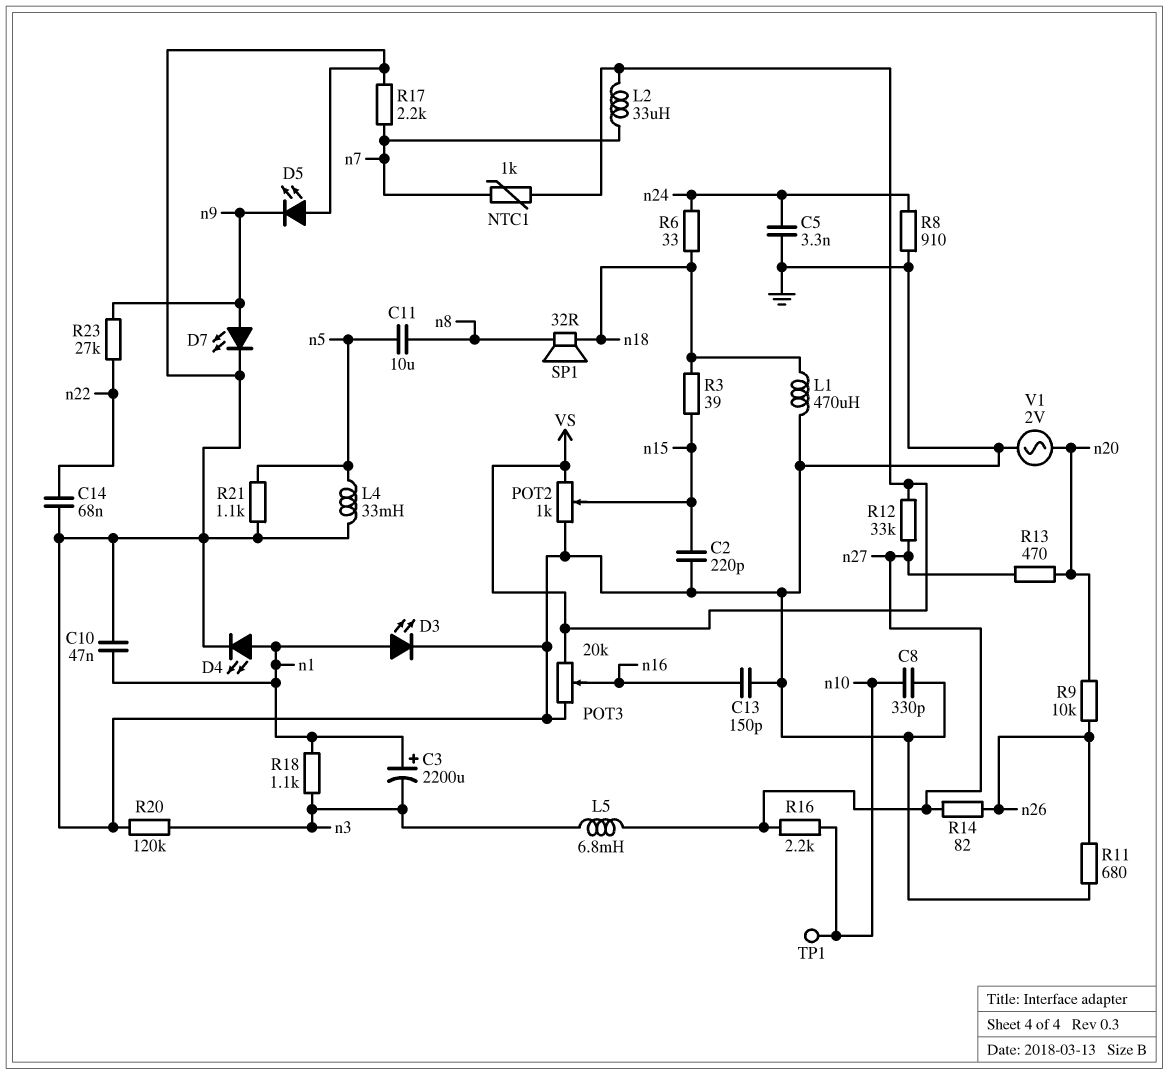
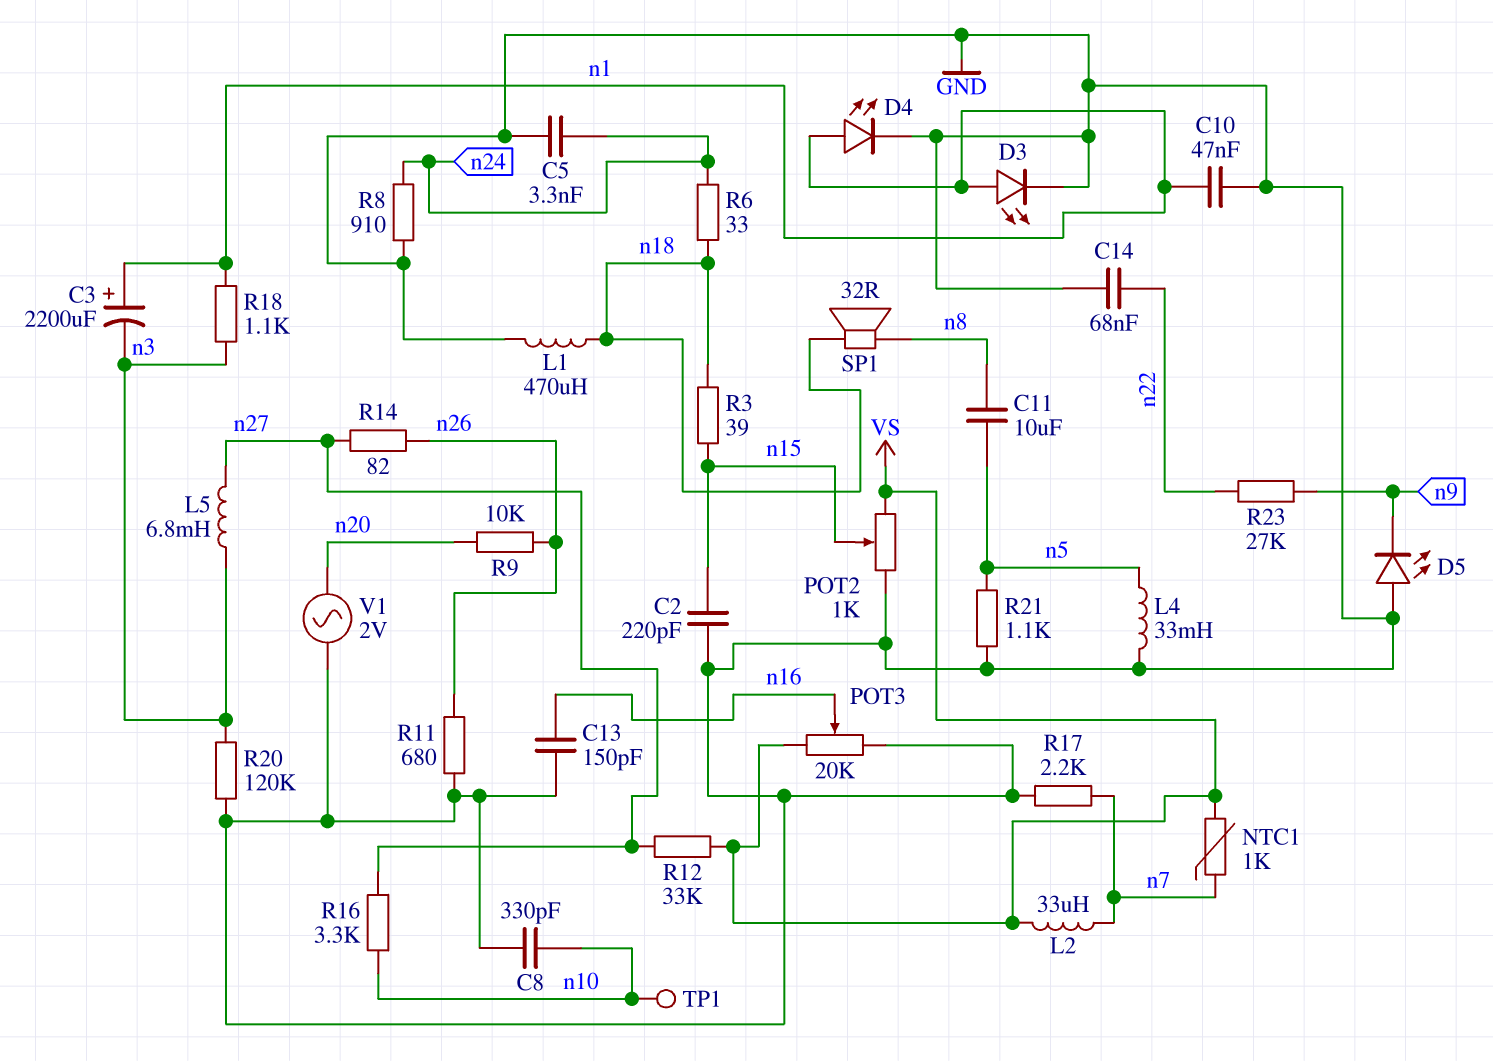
D7: LED (A n9, K GND) -> none
R13: 470 (n20, n27) -> none
R16: 2.2k (n10, n27) -> 3.3k (n10, n27)

